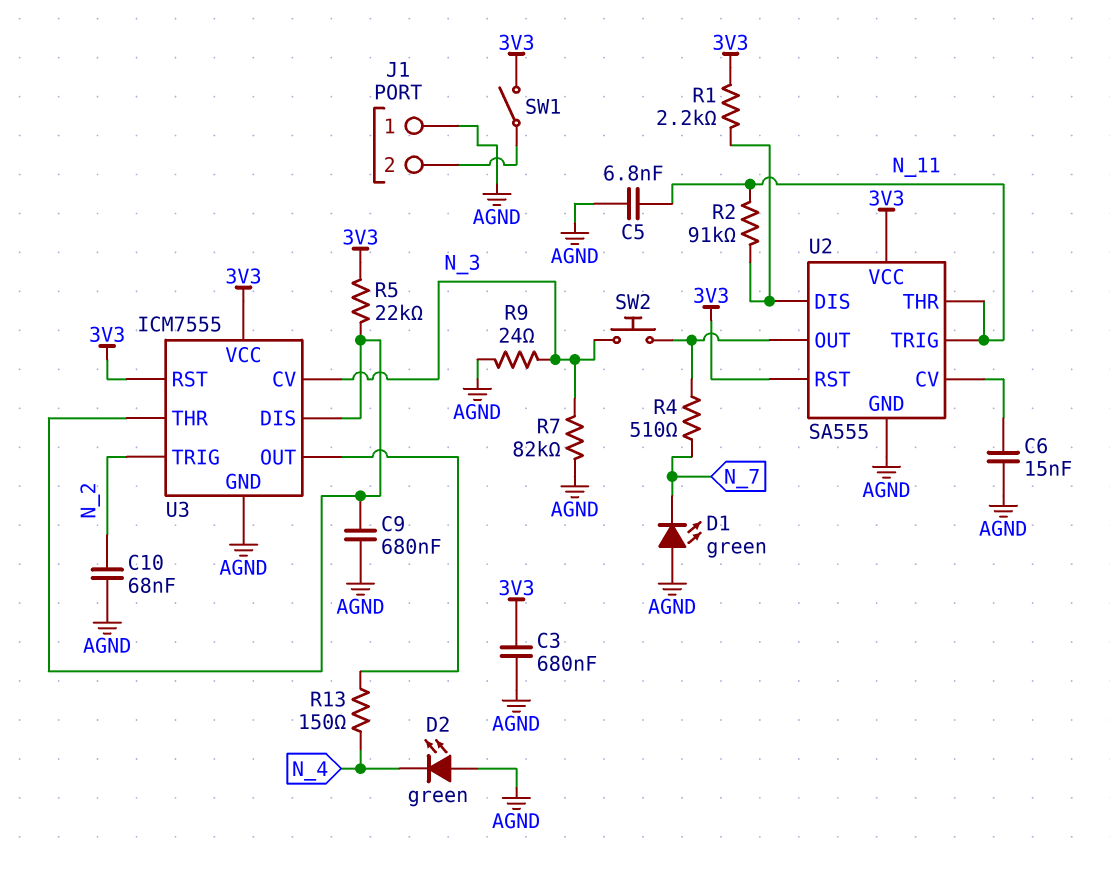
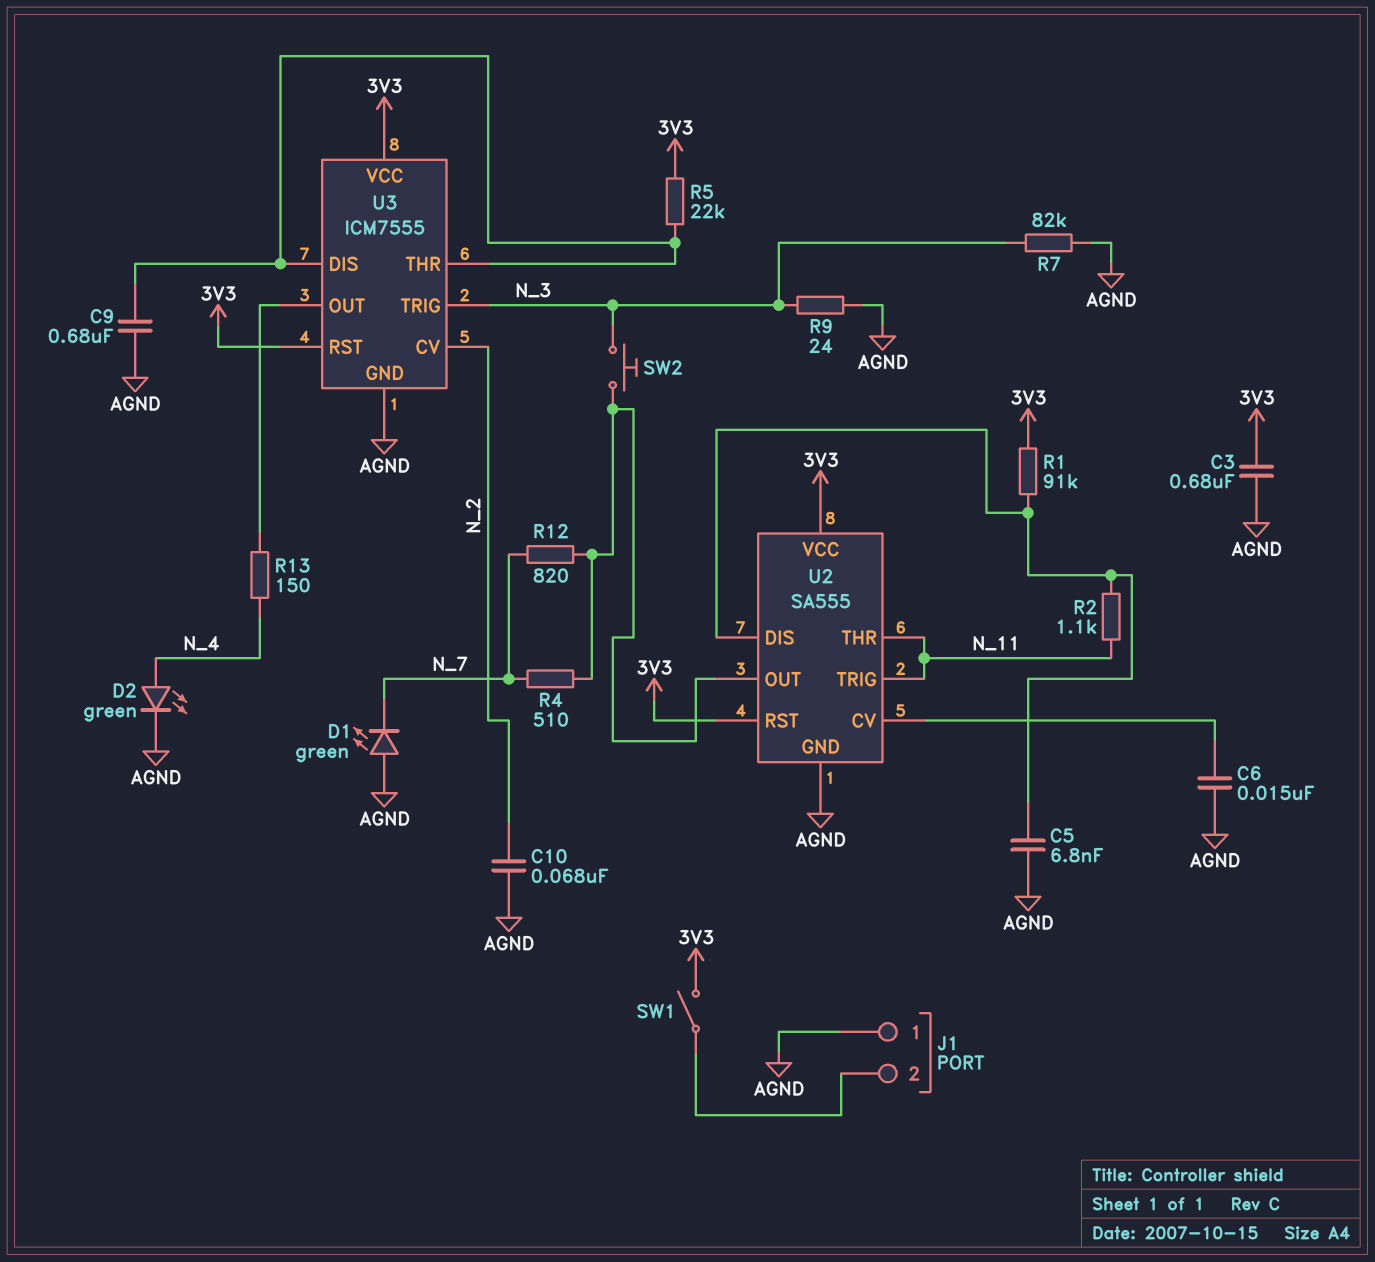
C5: 6.8nF (AGND, N_11) -> 6.8nF (AGND, U2/DIS)
D2: LED green (A AGND, K N_4) -> LED green (A N_4, K AGND)
R1: 2.2k (3V3, U2/DIS) -> 91k (3V3, U2/DIS)
R2: 91k (N_11, U2/DIS) -> 1.1k (N_11, U2/DIS)
R12: none -> 820 (N_7, U2/OUT)
U3 pin CV: N_3 -> N_2
U3 pin TRIG: N_2 -> N_3

